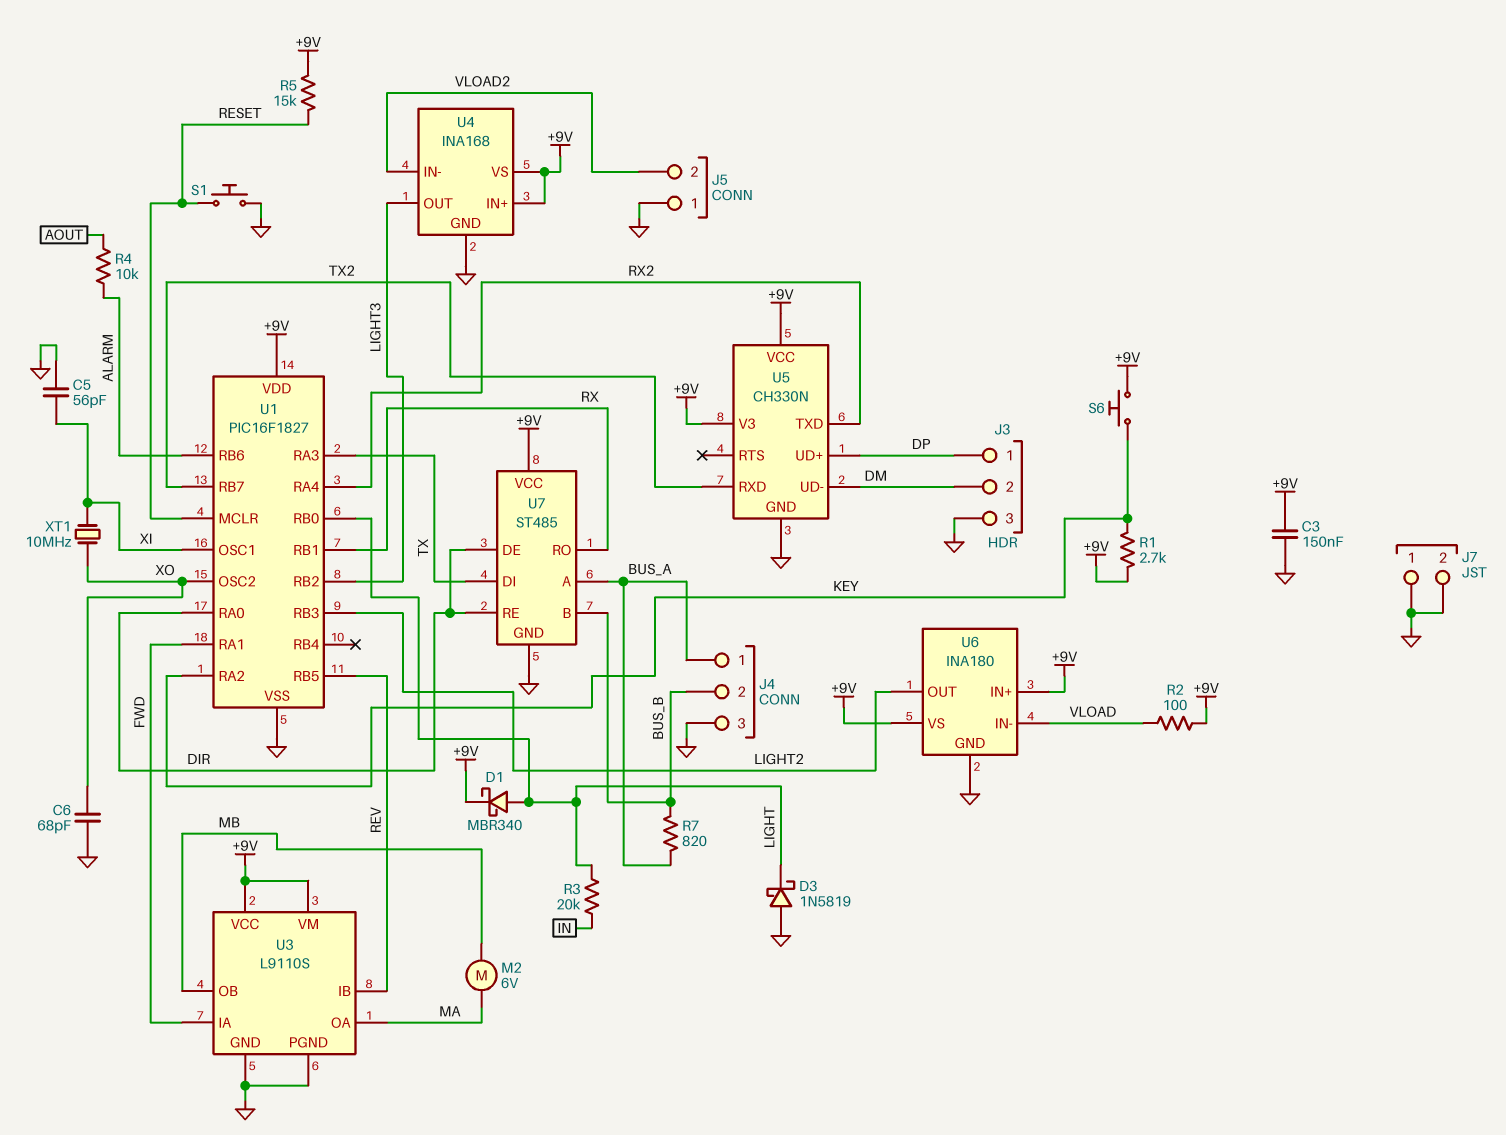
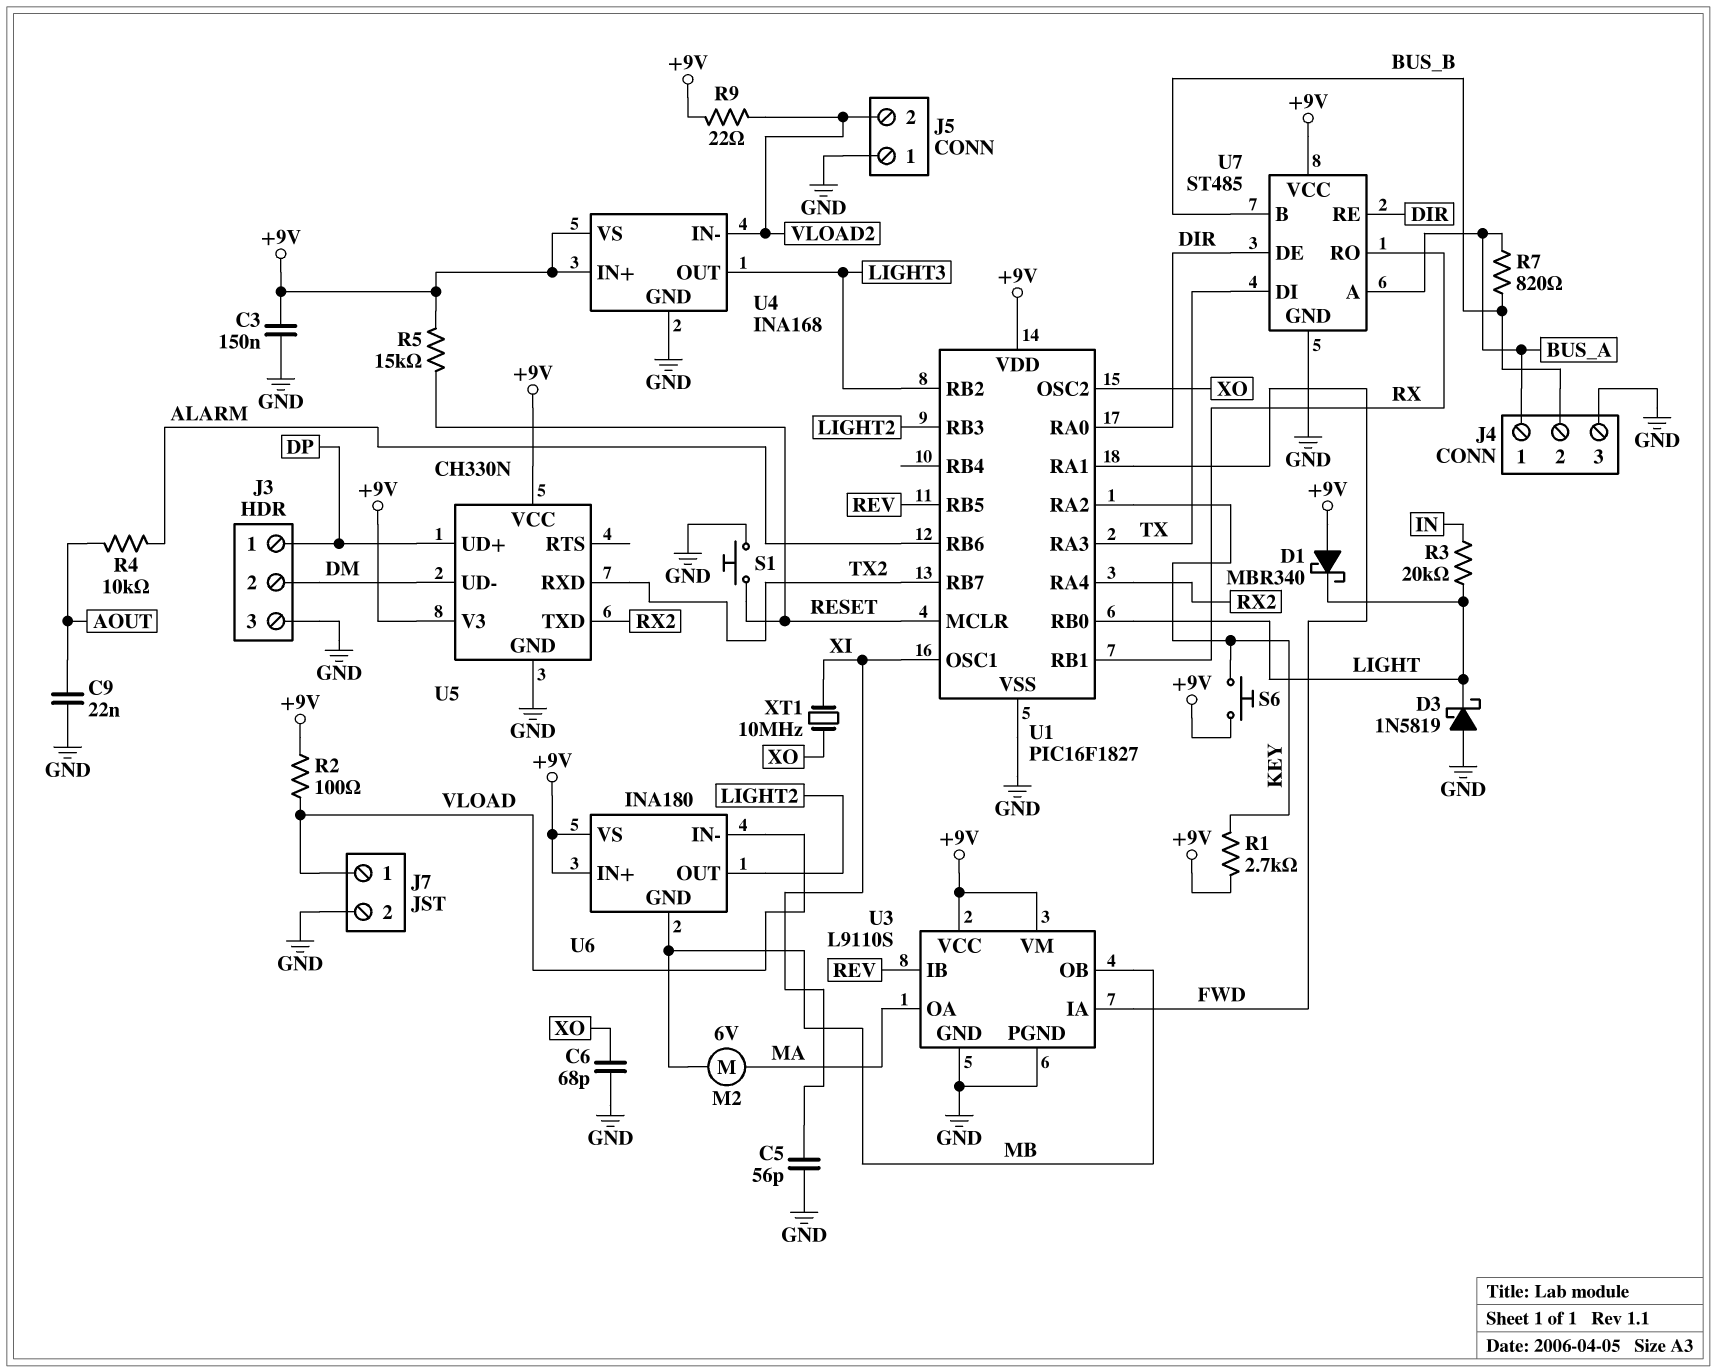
C9: none -> 22nF (AOUT, GND)
D1: schottky MBR340 (A LIGHT, K +9V) -> schottky MBR340 (A +9V, K LIGHT)
J7 pin 1: GND -> VLOAD
R9: none -> 22 (+9V, VLOAD2)
U6 pin GND: GND -> MB

